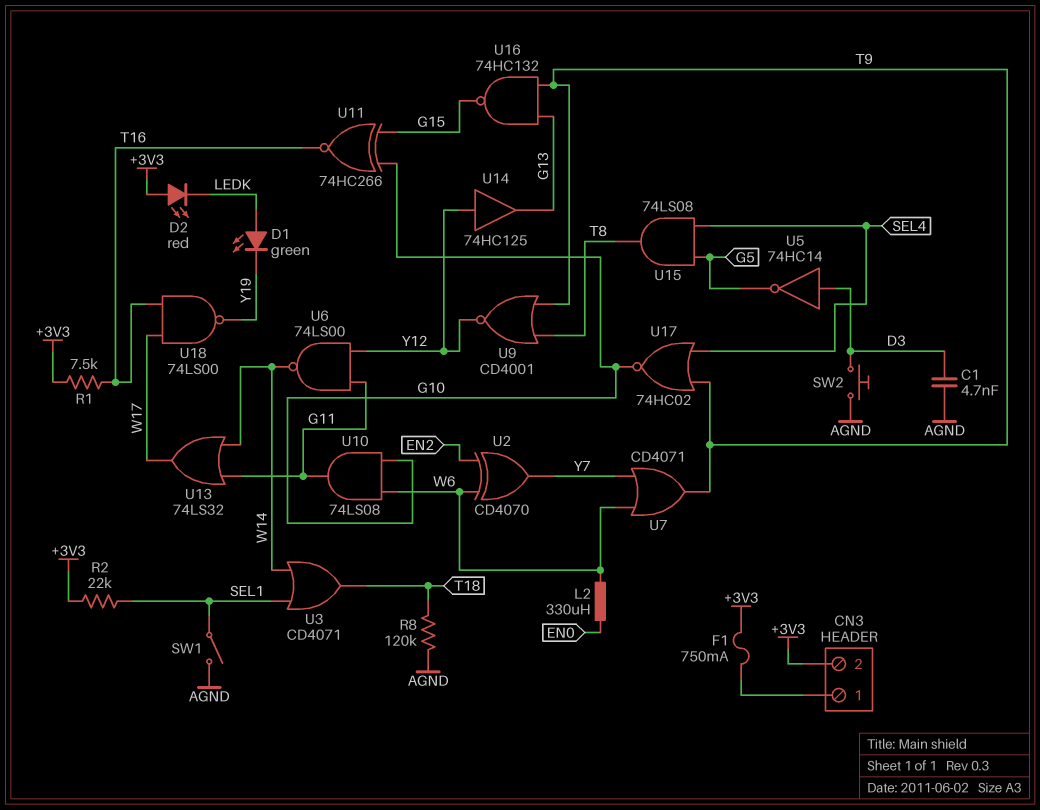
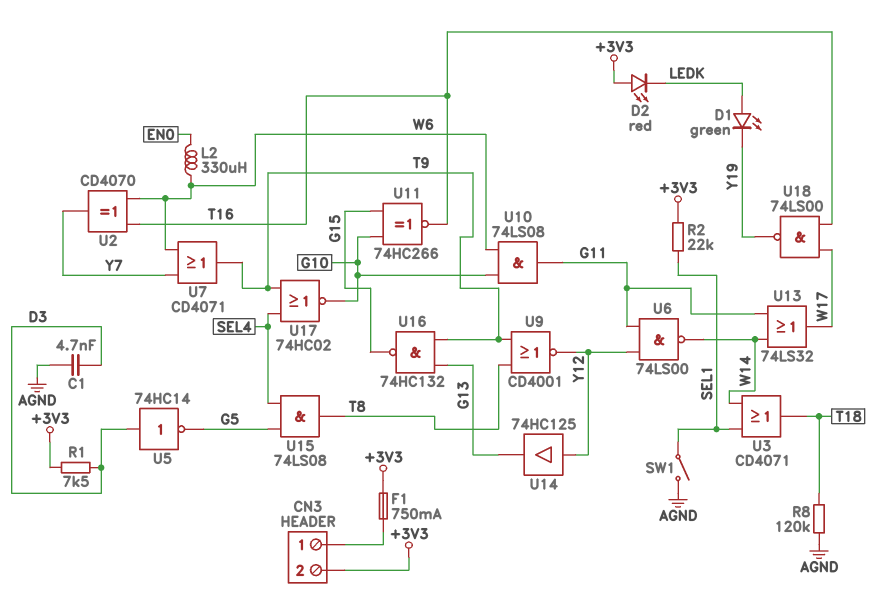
R1: 7.5k (+3V3, T16) -> 7.5k (+3V3, D3)
SW2: button (AGND, D3) -> none
U2: XOR CD4070 (in EN2, in W6, out Y7) -> XOR CD4070 (in T16, in W6, out Y7)

